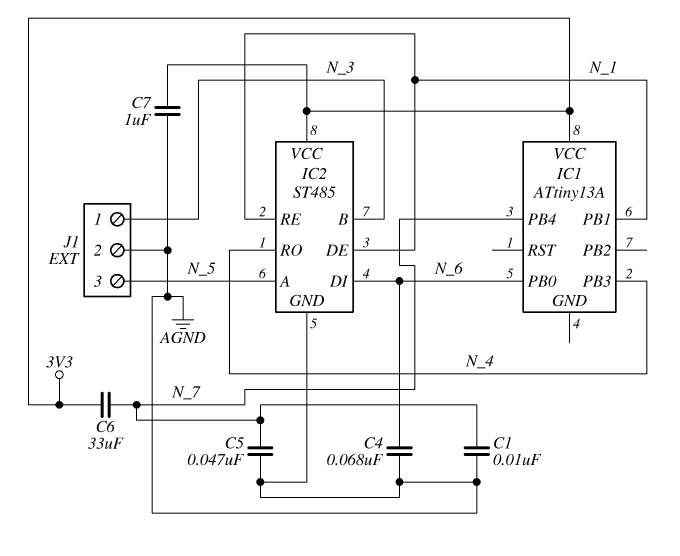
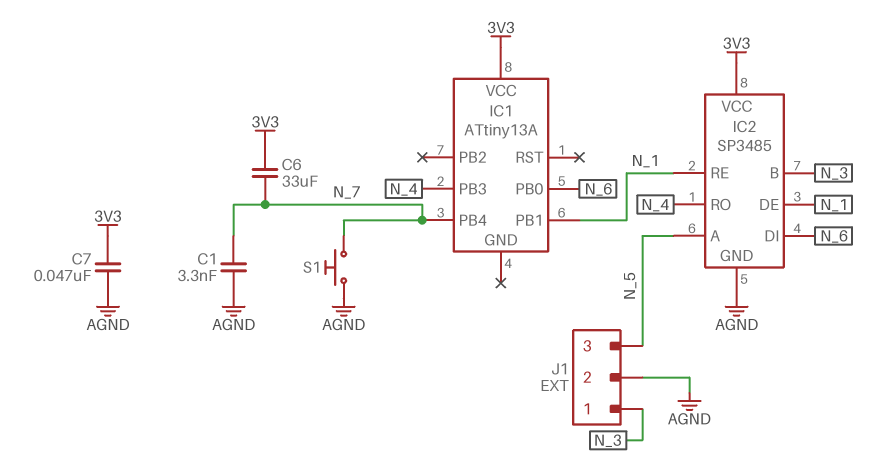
C1: 10nF (AGND, N_7) -> 3.3nF (AGND, N_7)
C4: 68nF (AGND, N_6) -> none
C5: 47nF (AGND, N_7) -> none
C7: 1uF (3V3, AGND) -> 47nF (3V3, AGND)
IC2: ST485 -> SP3485
S1: none -> button (AGND, N_7)

